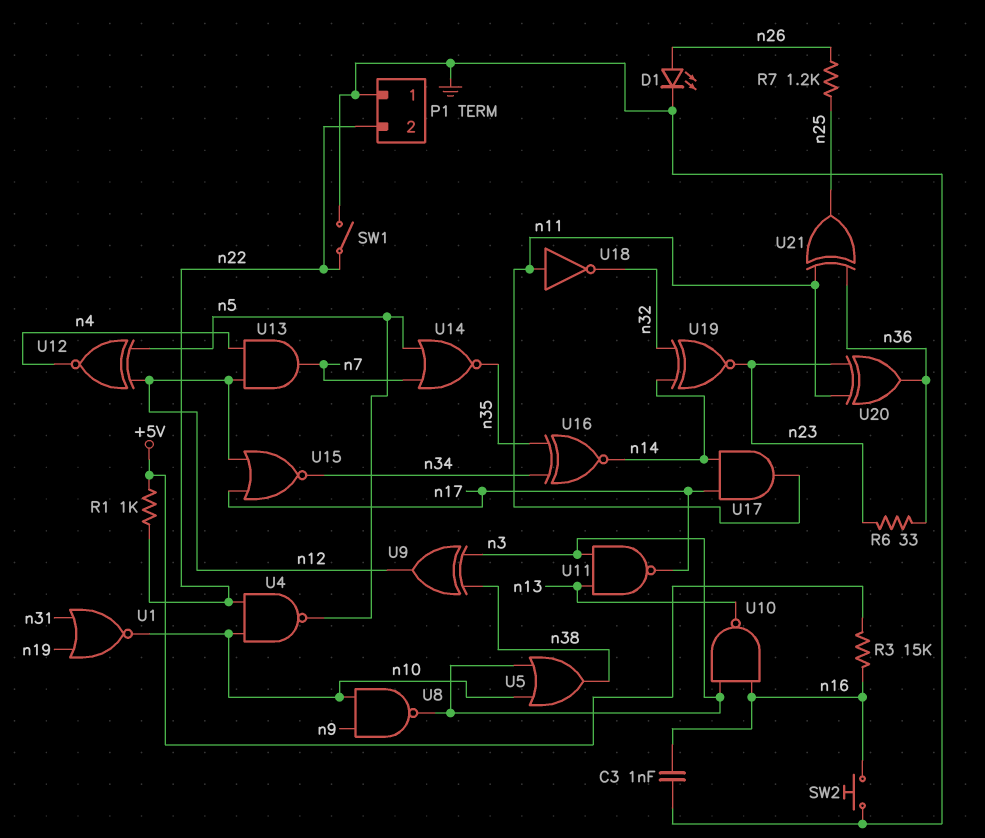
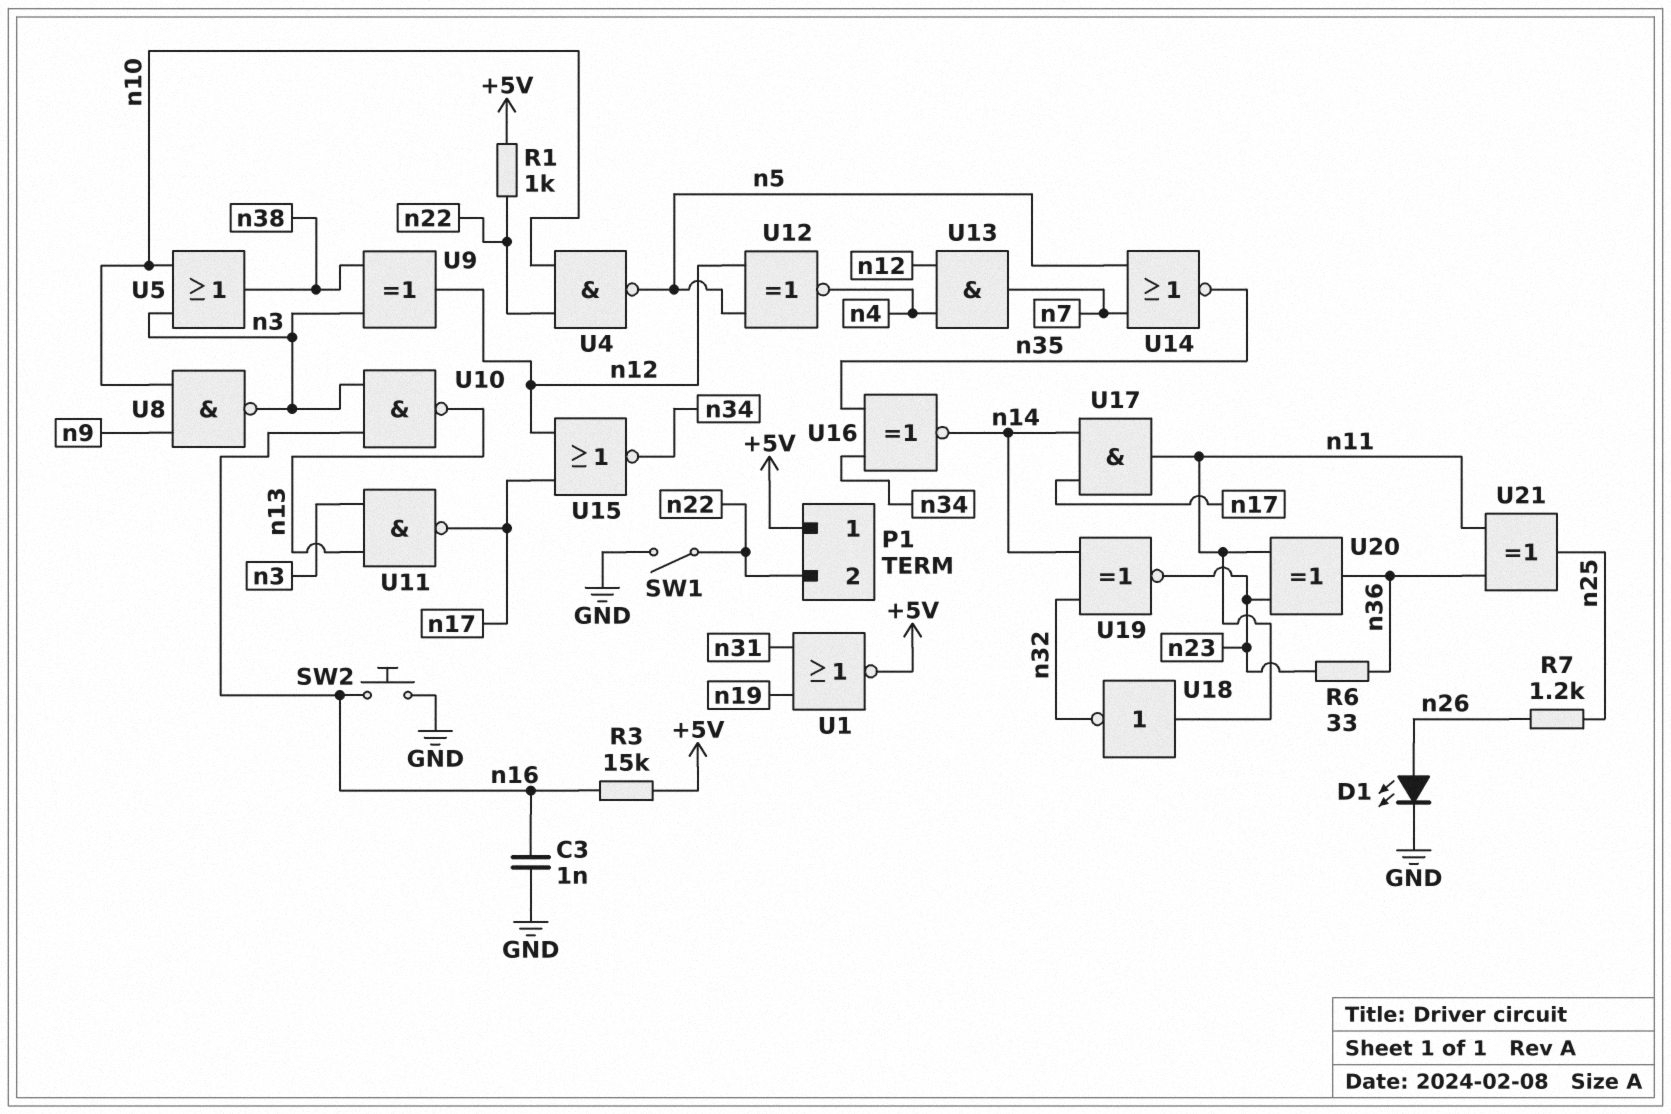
P1 pin 1: GND -> +5V
U1: NOR (in n19, in n31, out n10) -> NOR (in n19, in n31, out +5V)

